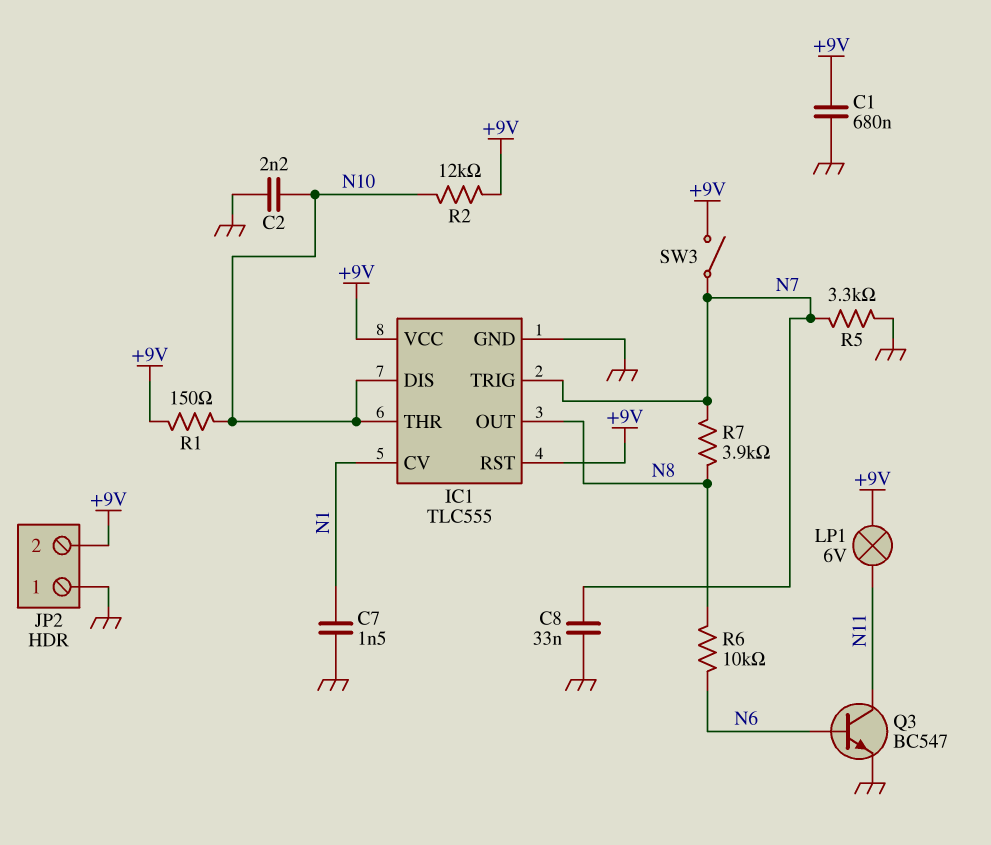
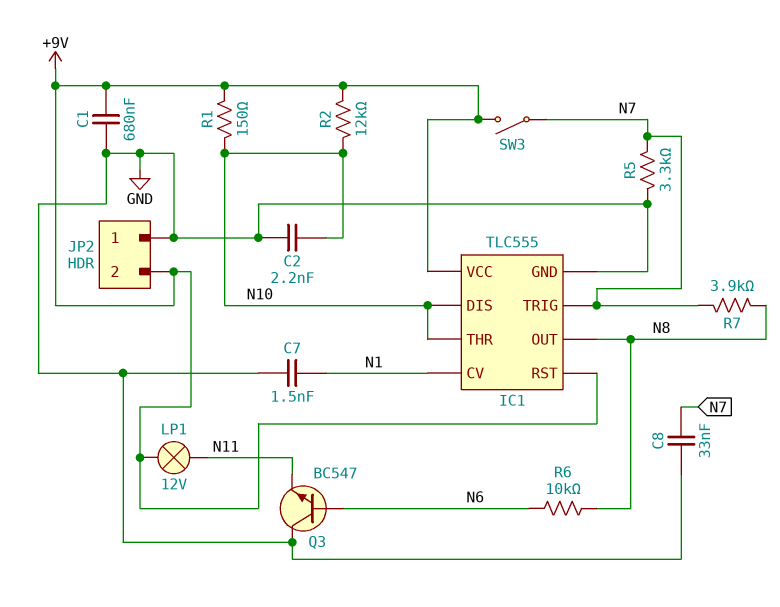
LP1: lamp 6V (+9V, N11) -> lamp 12V (+9V, N11)
Q3: NPN BC547 (B N6, C N11, E GND) -> NPN BC547 (B N6, C GND, E N11)

